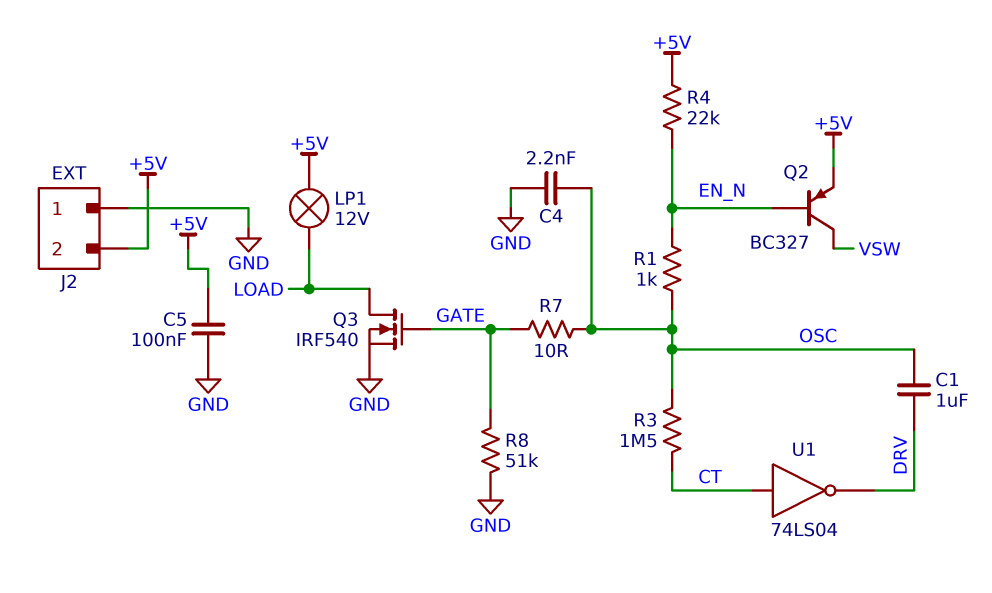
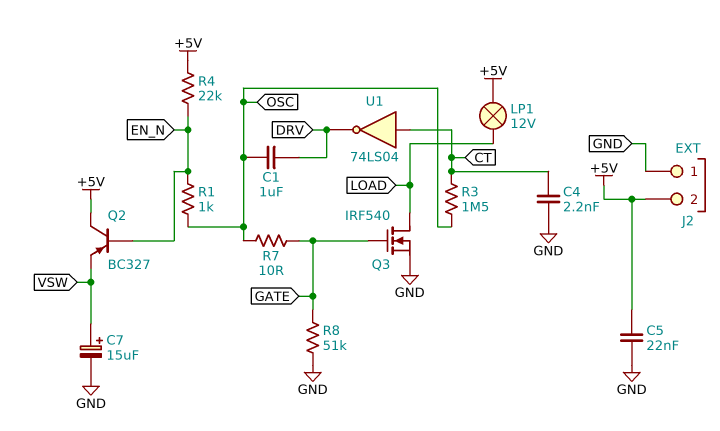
C4: 2.2nF (GND, OSC) -> 2.2nF (CT, GND)
C5: 100nF (+5V, GND) -> 22nF (+5V, GND)
C7: none -> 15uF (plus VSW, minus GND)
Q2: PNP BC327 (B EN_N, C VSW, E +5V) -> PNP BC327 (B EN_N, C +5V, E VSW)

